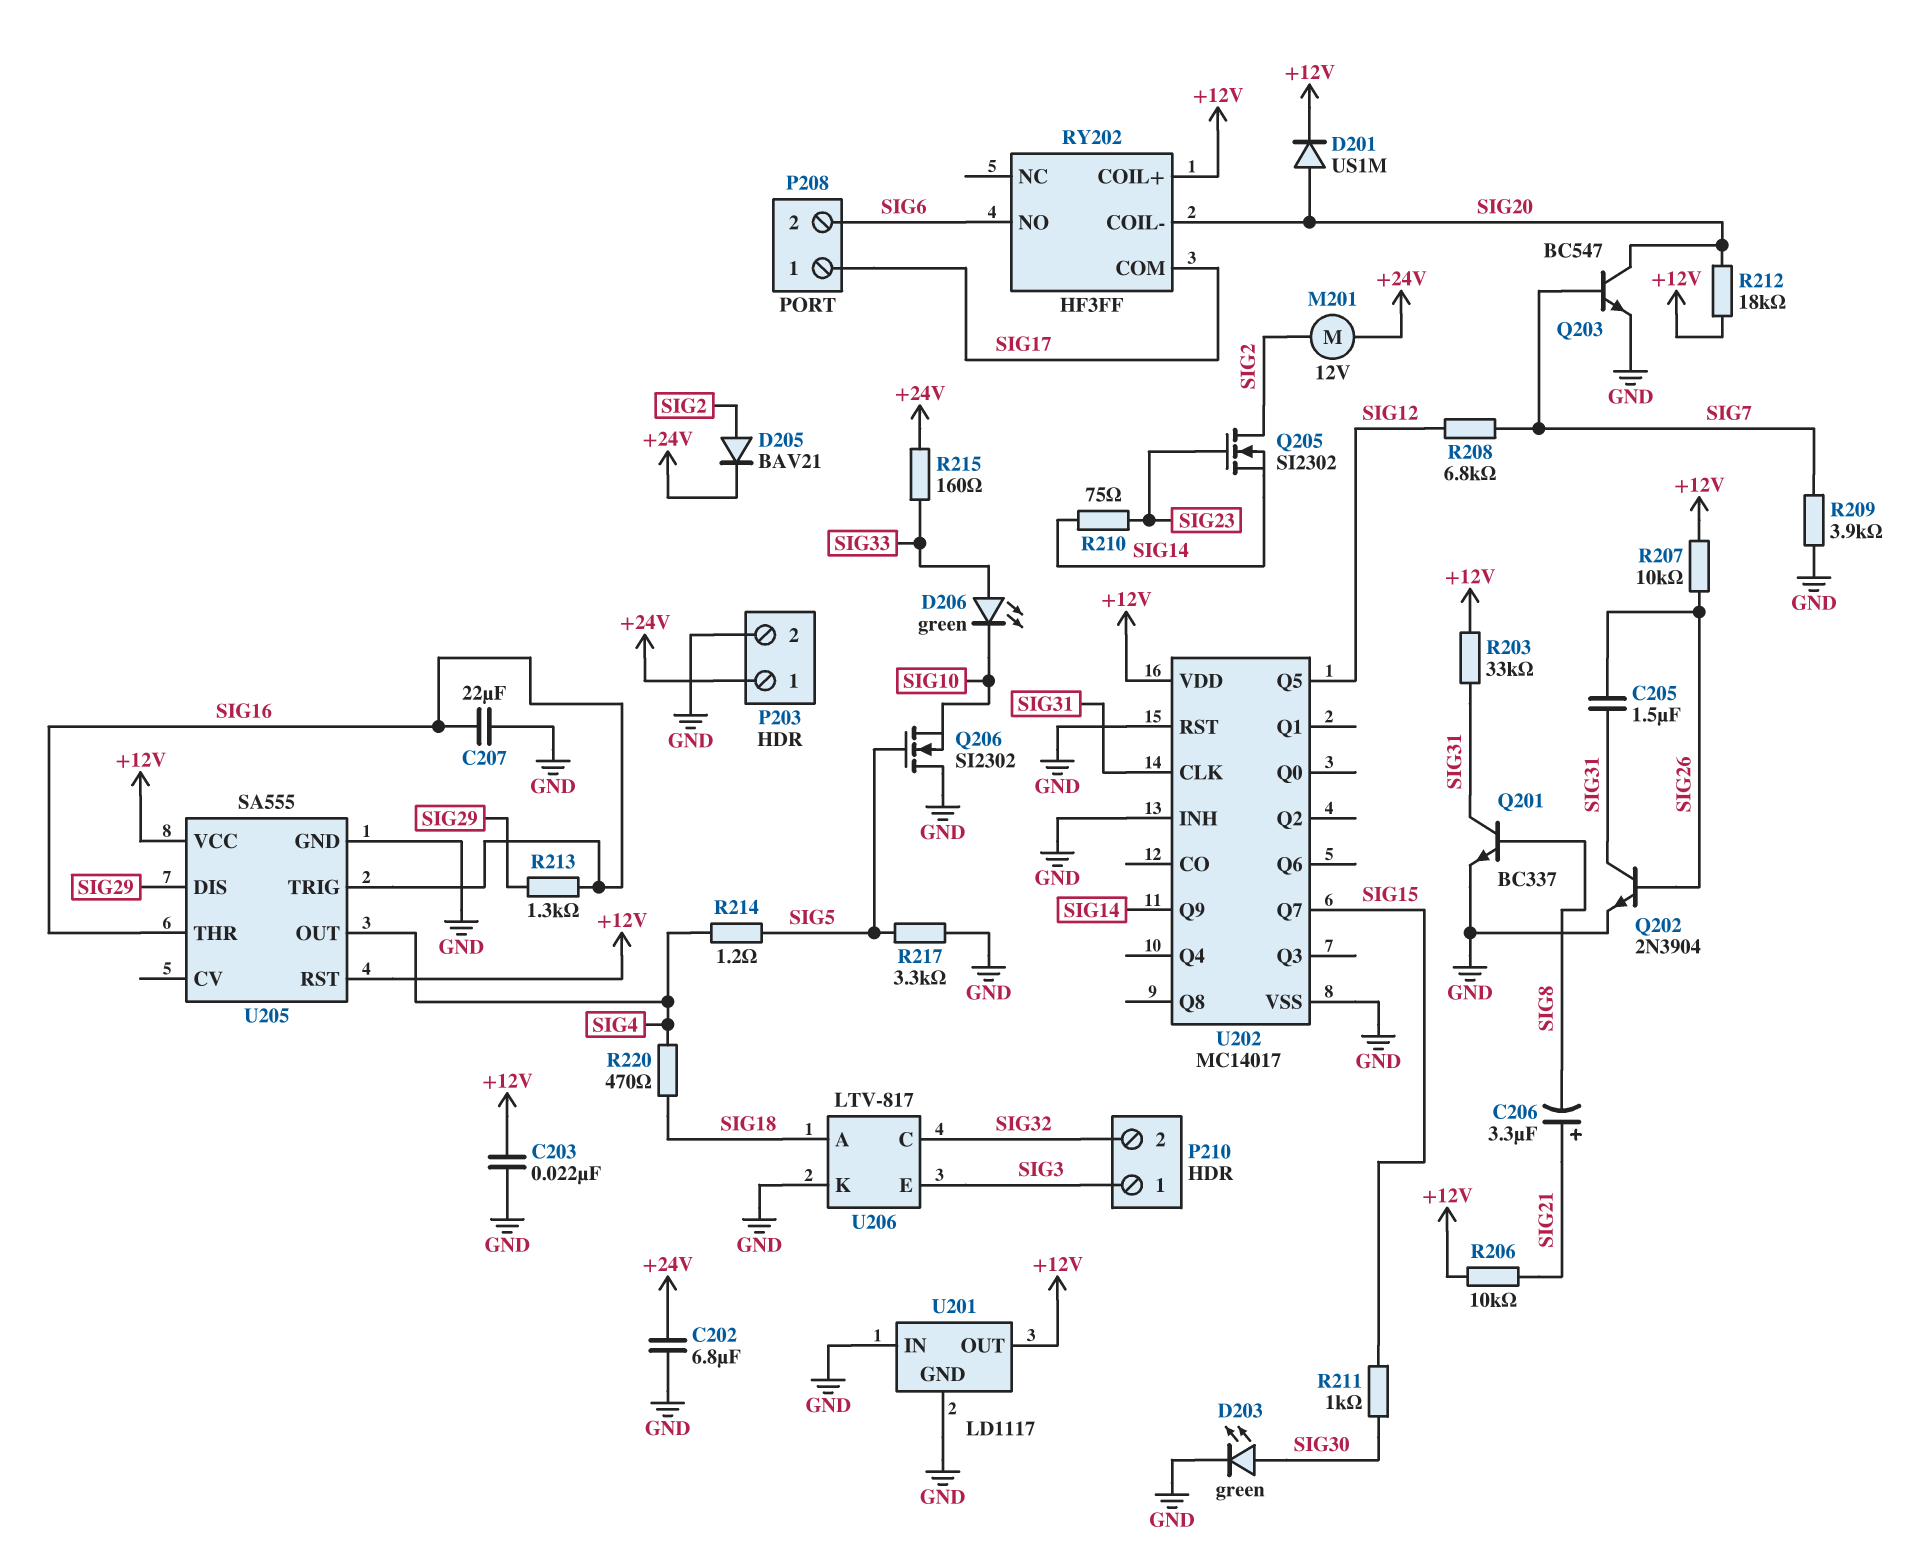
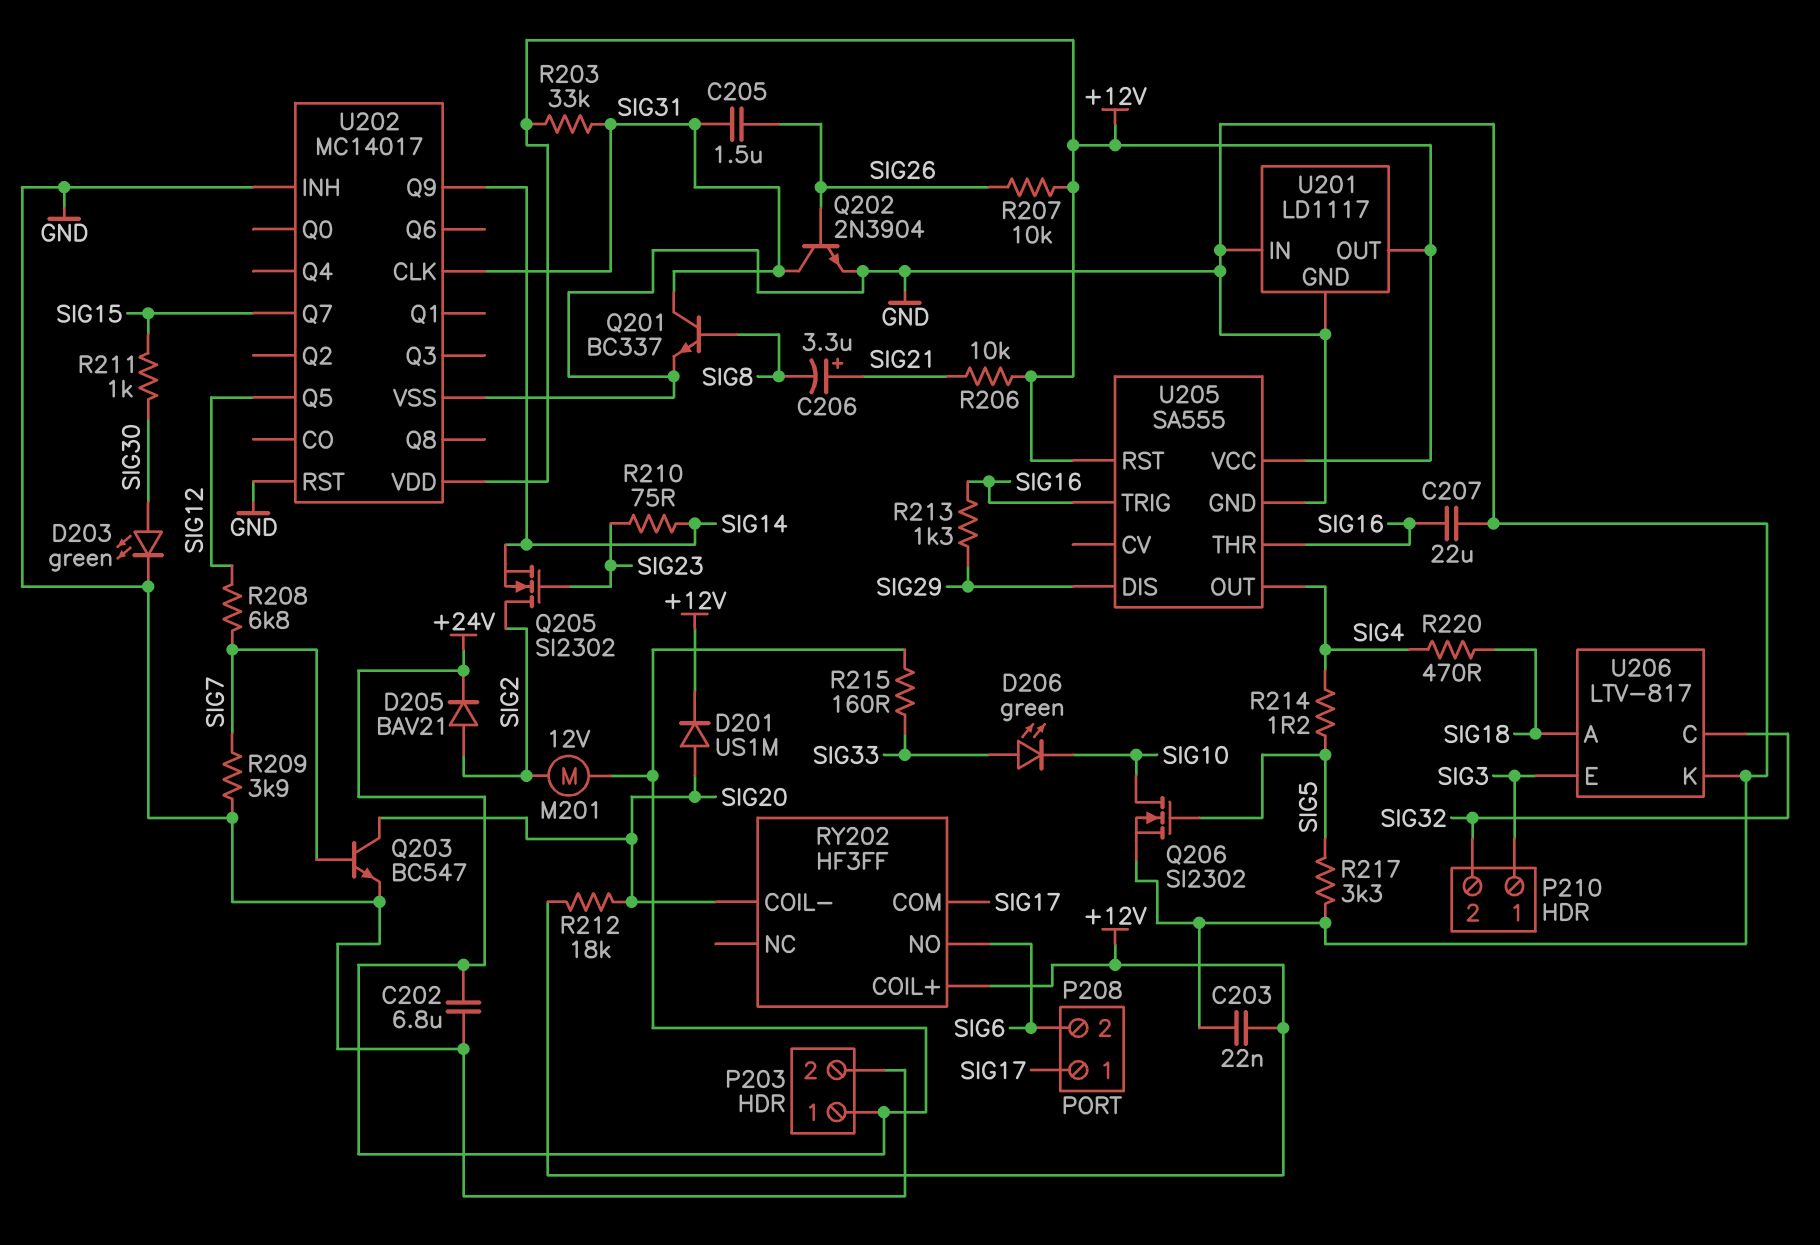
Q206: NMOS SI2302 (G SIG5, D GND, S SIG10) -> NMOS SI2302 (G SIG5, D SIG10, S GND)

